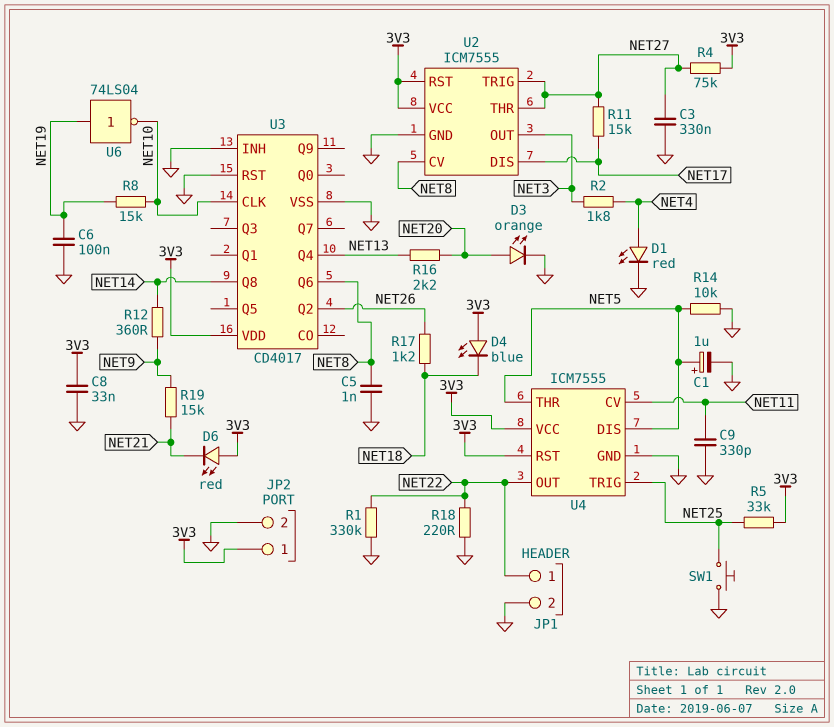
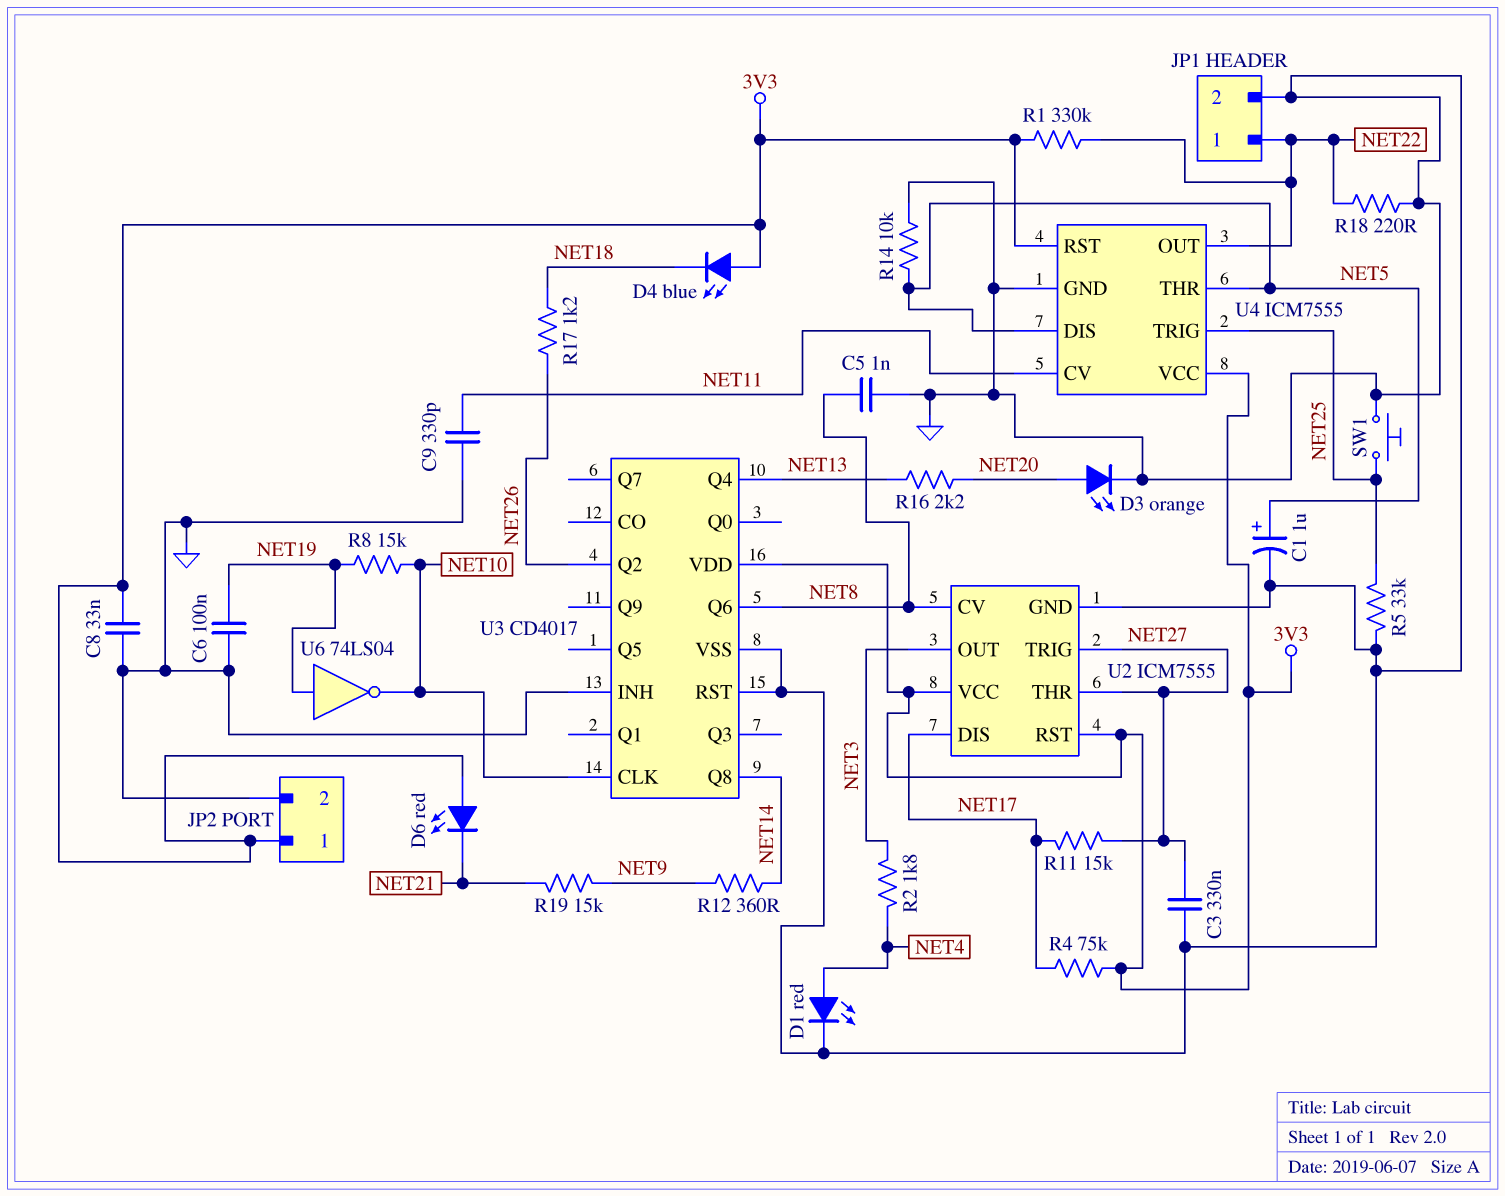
R1: 330k (GND, NET22) -> 330k (3V3, NET22)
R4: 75k (3V3, NET27) -> 75k (3V3, NET17)
R5: 33k (3V3, NET25) -> 33k (GND, NET25)

